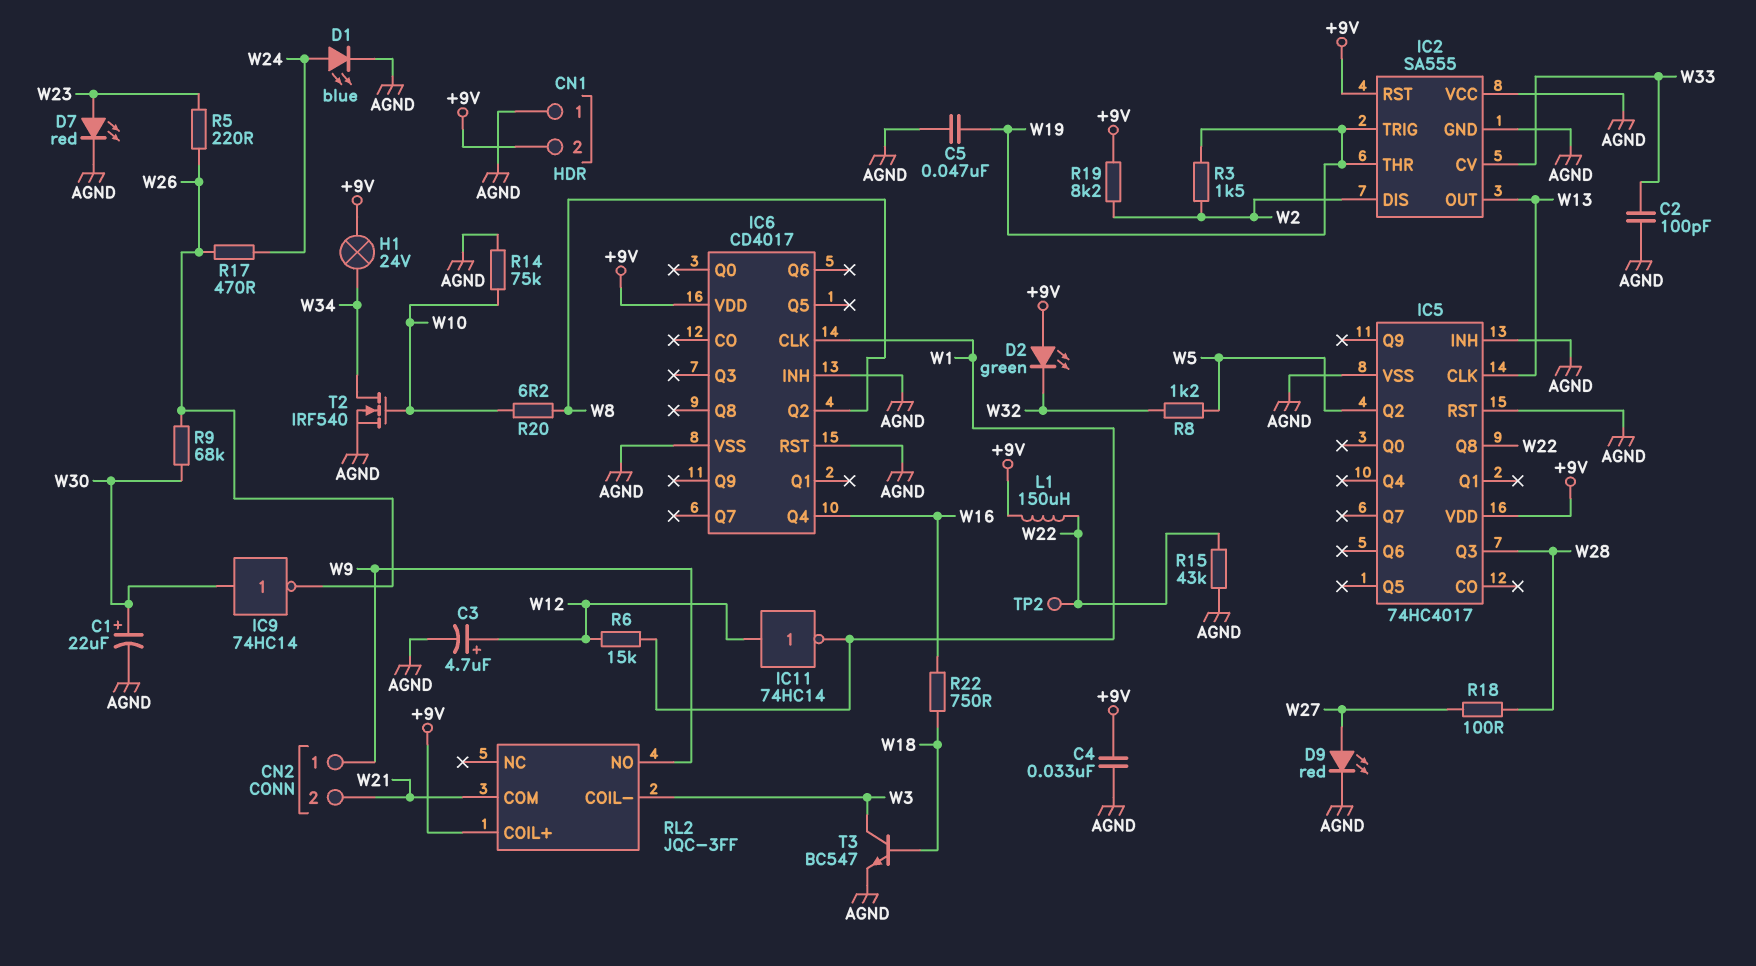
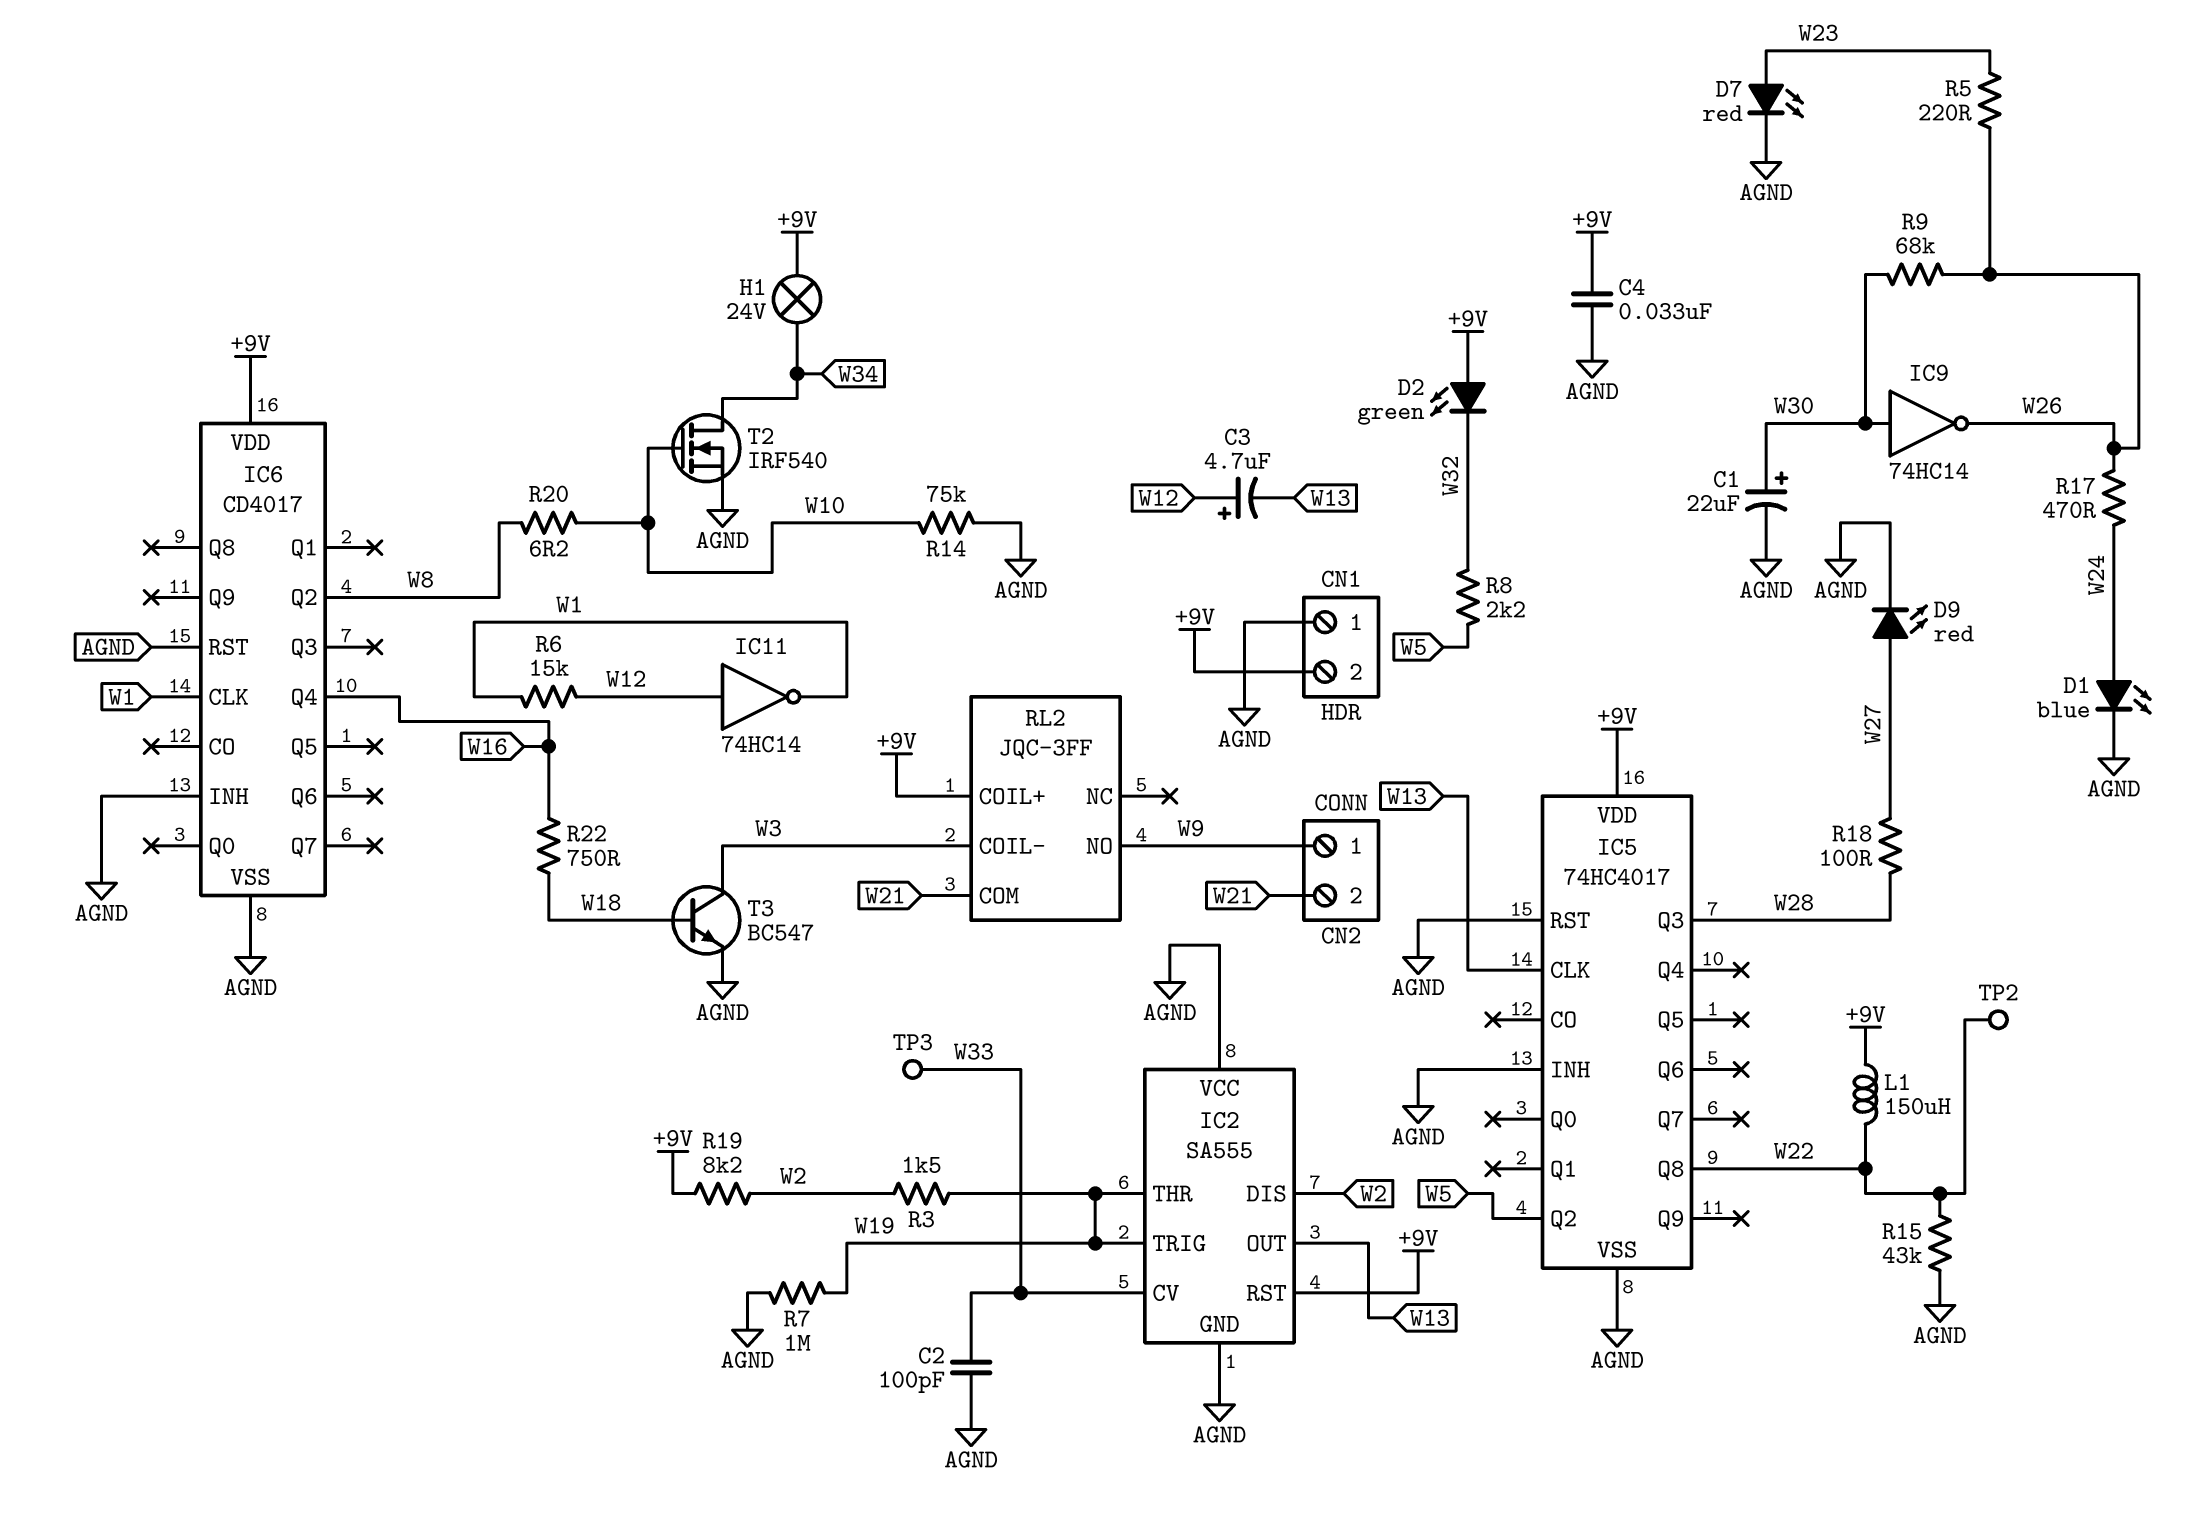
C3: 4.7uF (plus W12, minus AGND) -> 4.7uF (plus W12, minus W13)
C5: 47nF (AGND, W19) -> none
R7: none -> 1M (AGND, W19)
R8: 1.2k (W5, W32) -> 2.2k (W5, W32)
TP3: none -> test point (W33)

